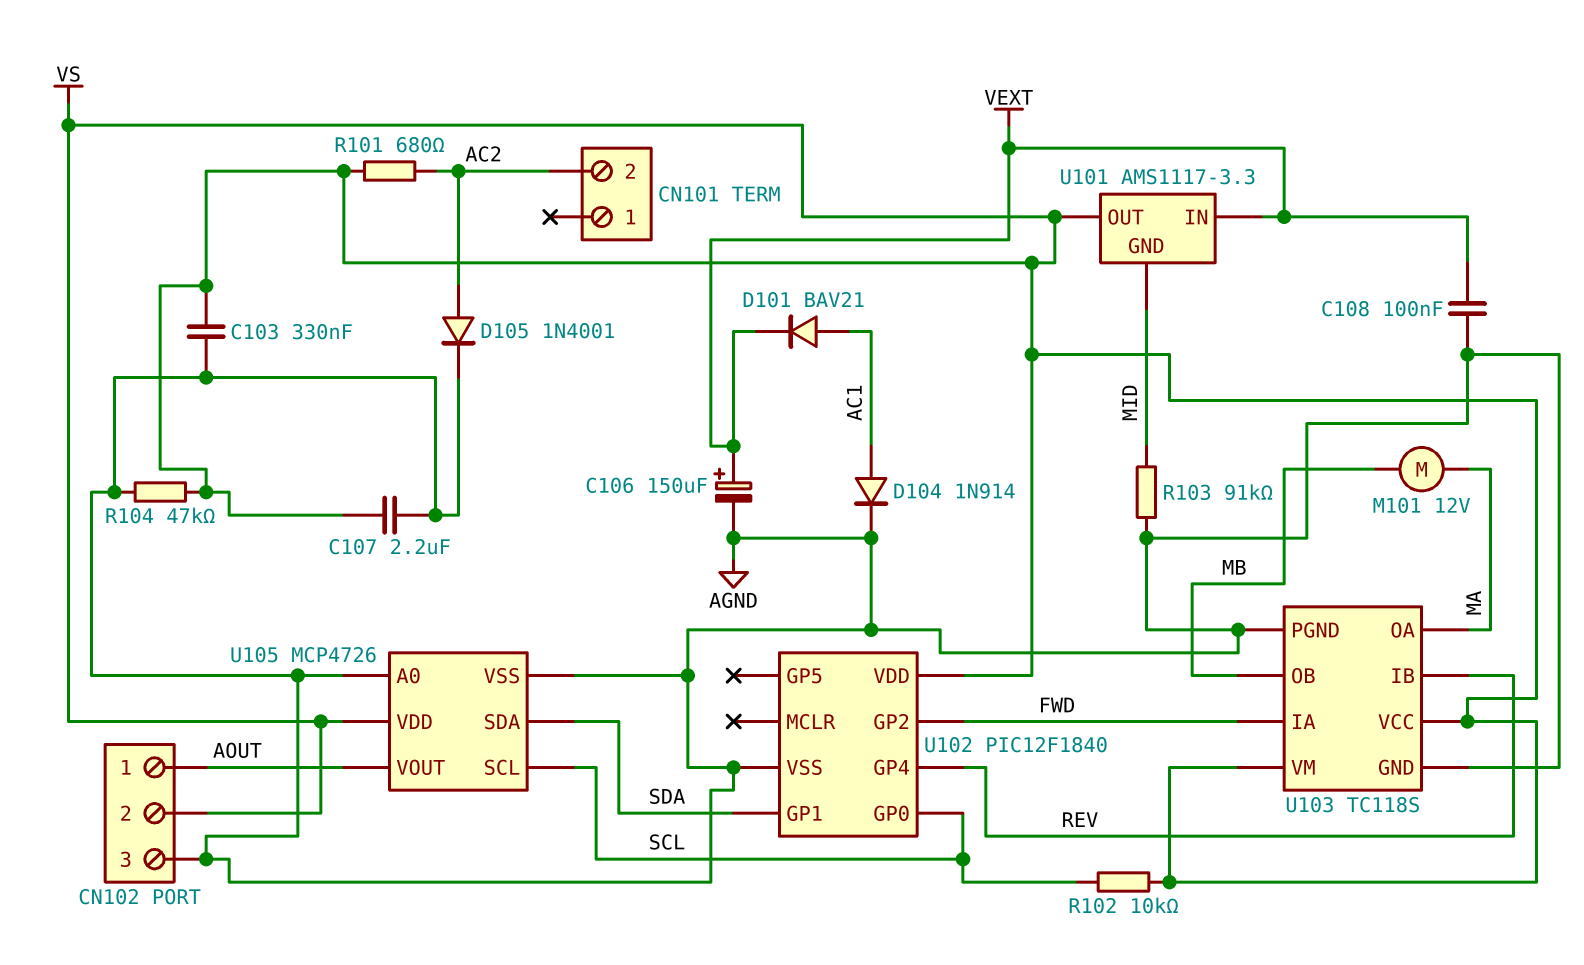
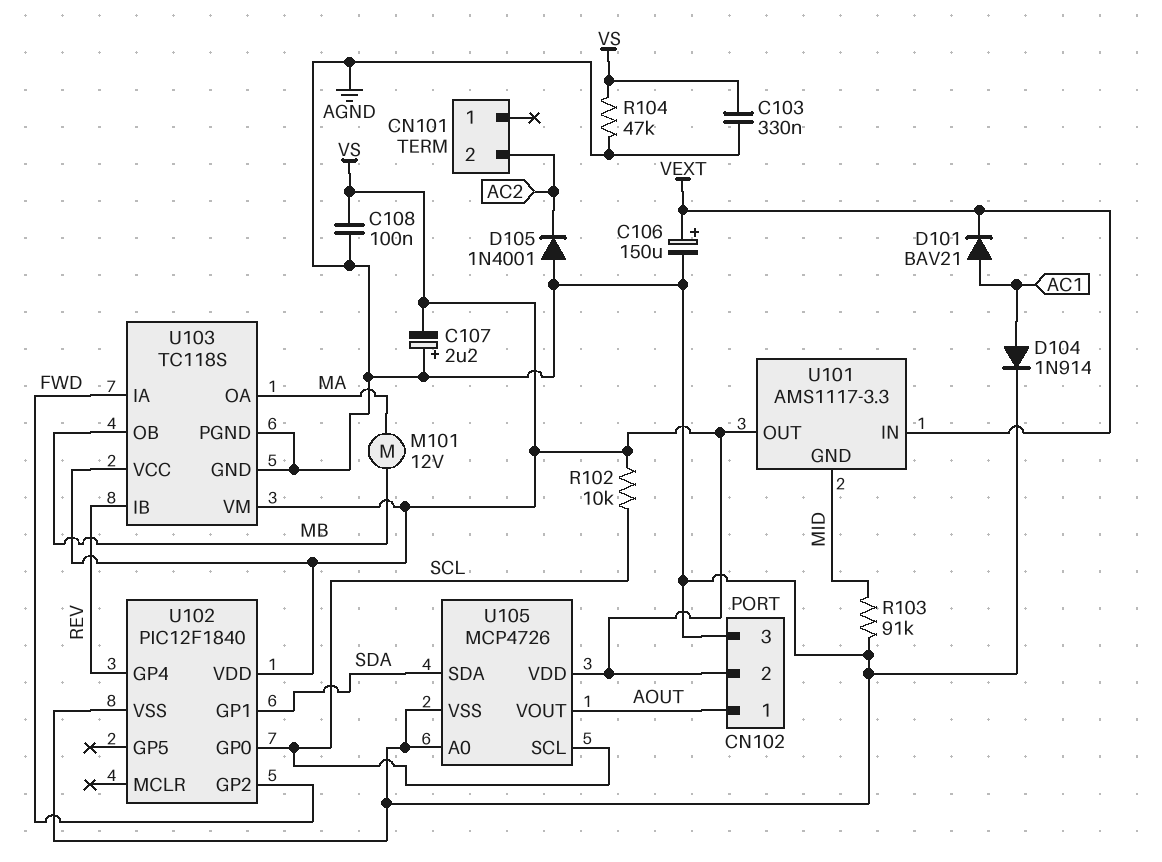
C107: 2.2uF (AGND, VS) -> 2.2uF (plus AGND, minus VS)
C108: 100nF (AGND, VEXT) -> 100nF (AGND, VS)
D105: diode 1N4001 (A AC2, K AGND) -> diode 1N4001 (A AGND, K AC2)
R101: 680 (AC2, VS) -> none

